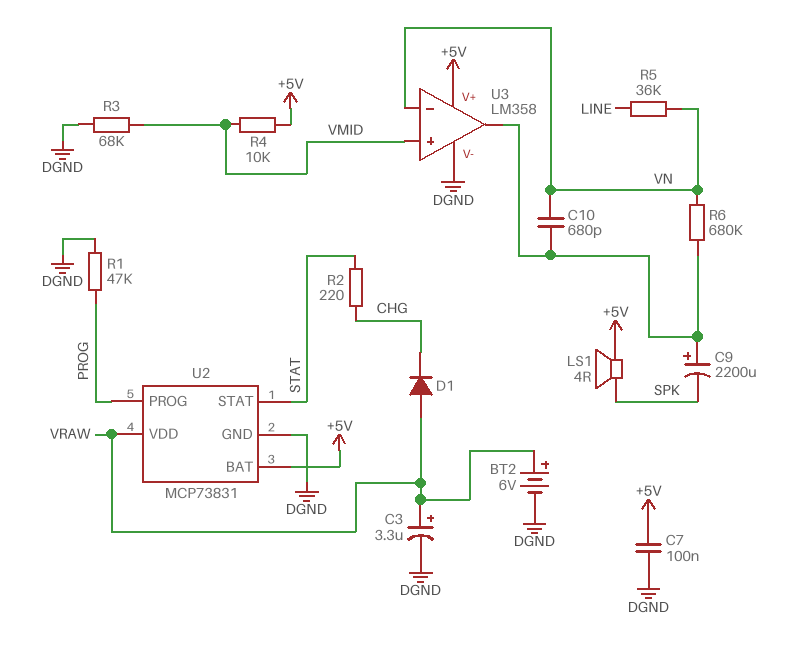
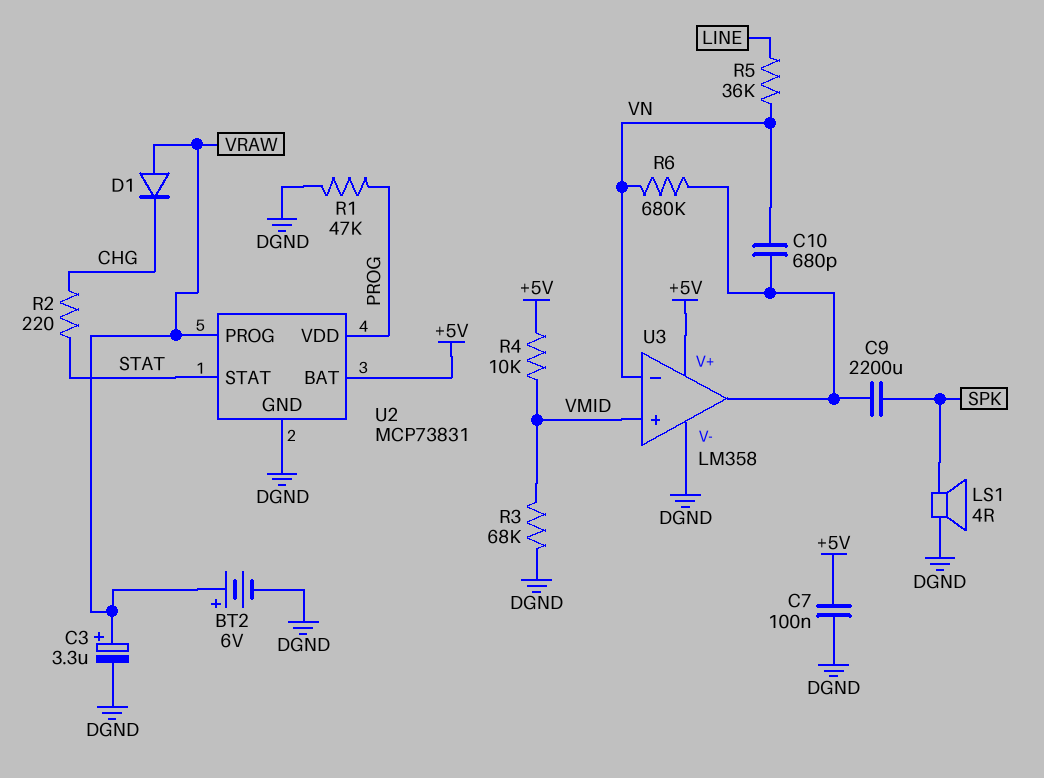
C9: 2200uF (plus U3/out, minus SPK) -> 2200uF (SPK, U3/out)
LS1: speaker 4R (+5V, SPK) -> speaker 4R (DGND, SPK)
U2 pin PROG: PROG -> VRAW
U2 pin VDD: VRAW -> PROG

